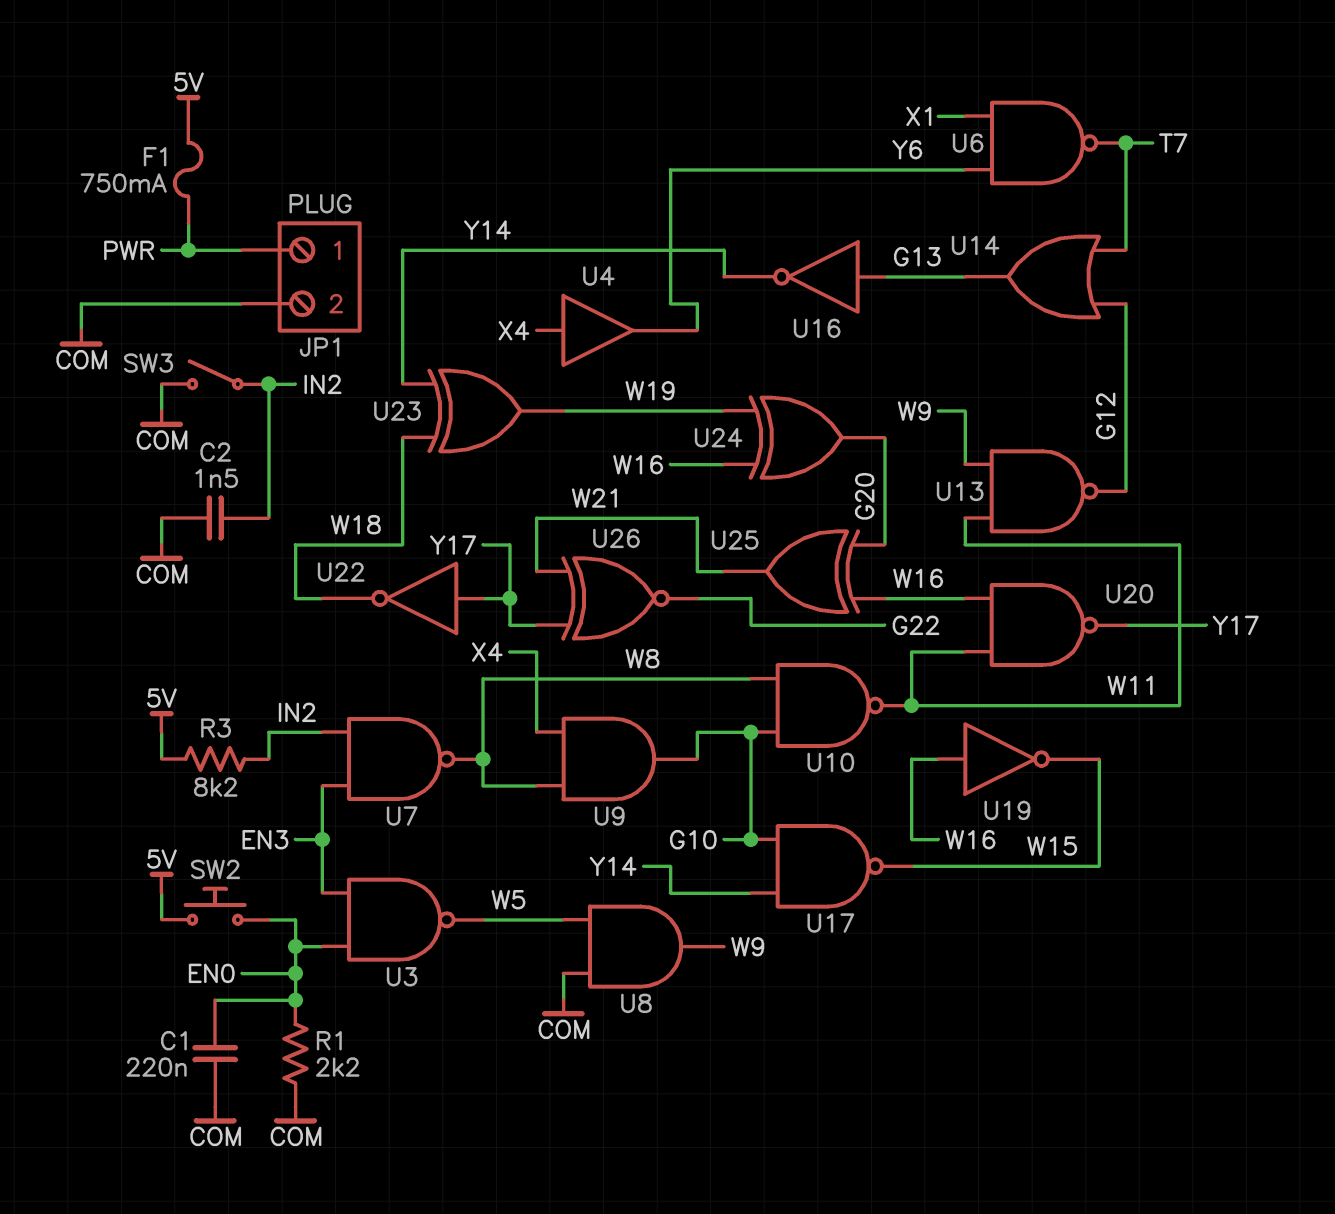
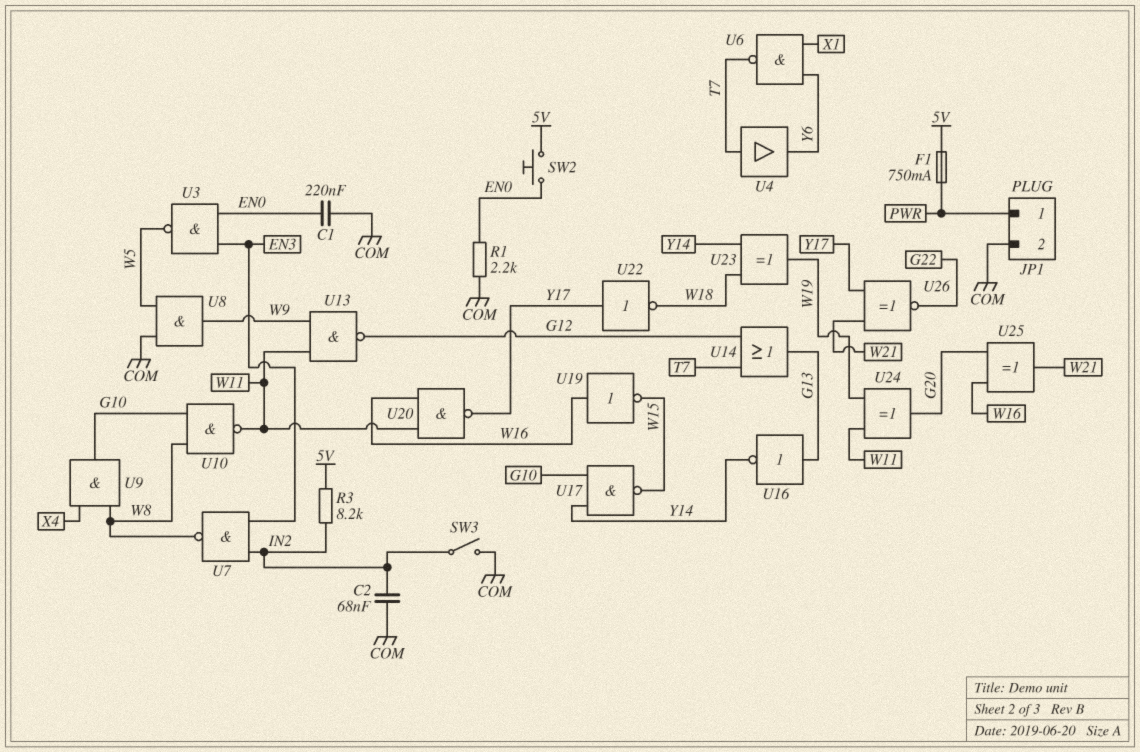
C2: 1.5nF (COM, IN2) -> 68nF (COM, IN2)
U4: buffer (in X4, out Y6) -> buffer (in T7, out Y6)
U24: XOR (in W16, in W19, out G20) -> XOR (in W11, in W19, out G20)

